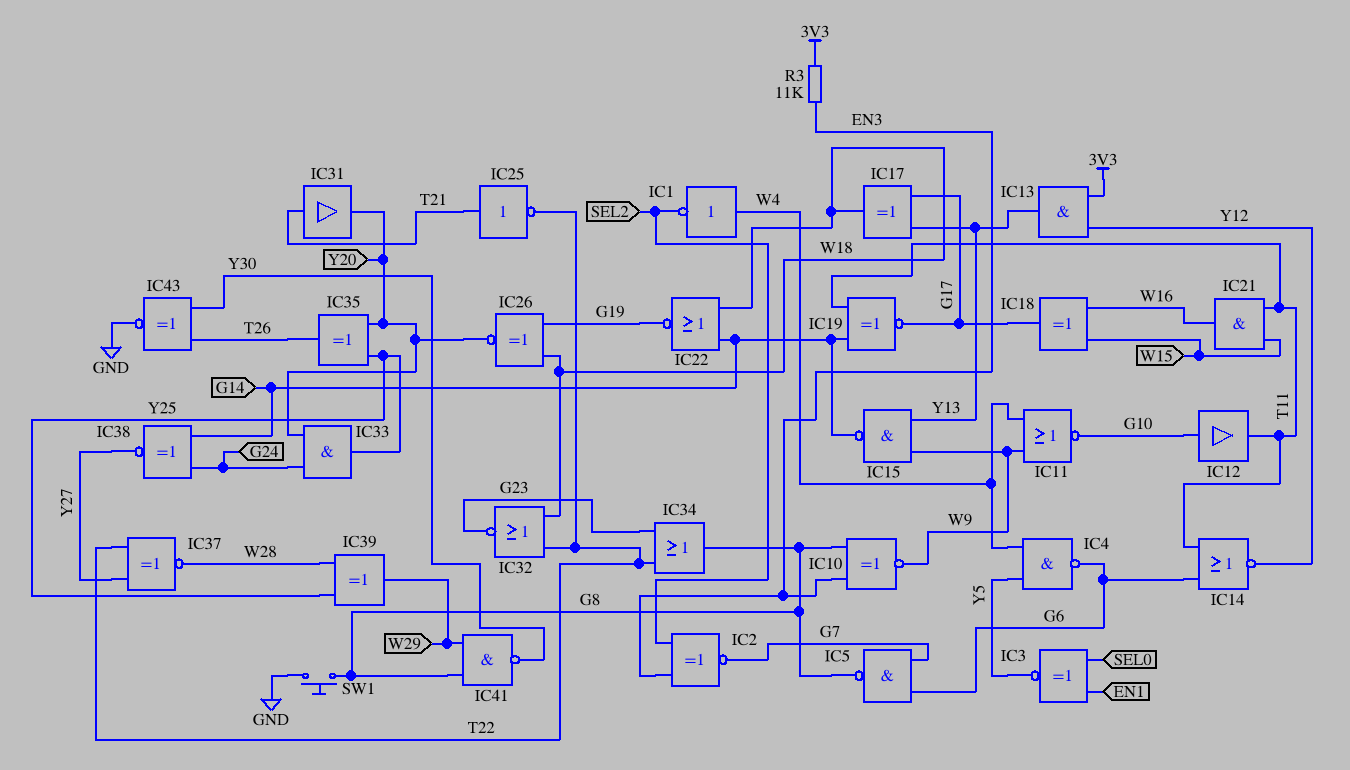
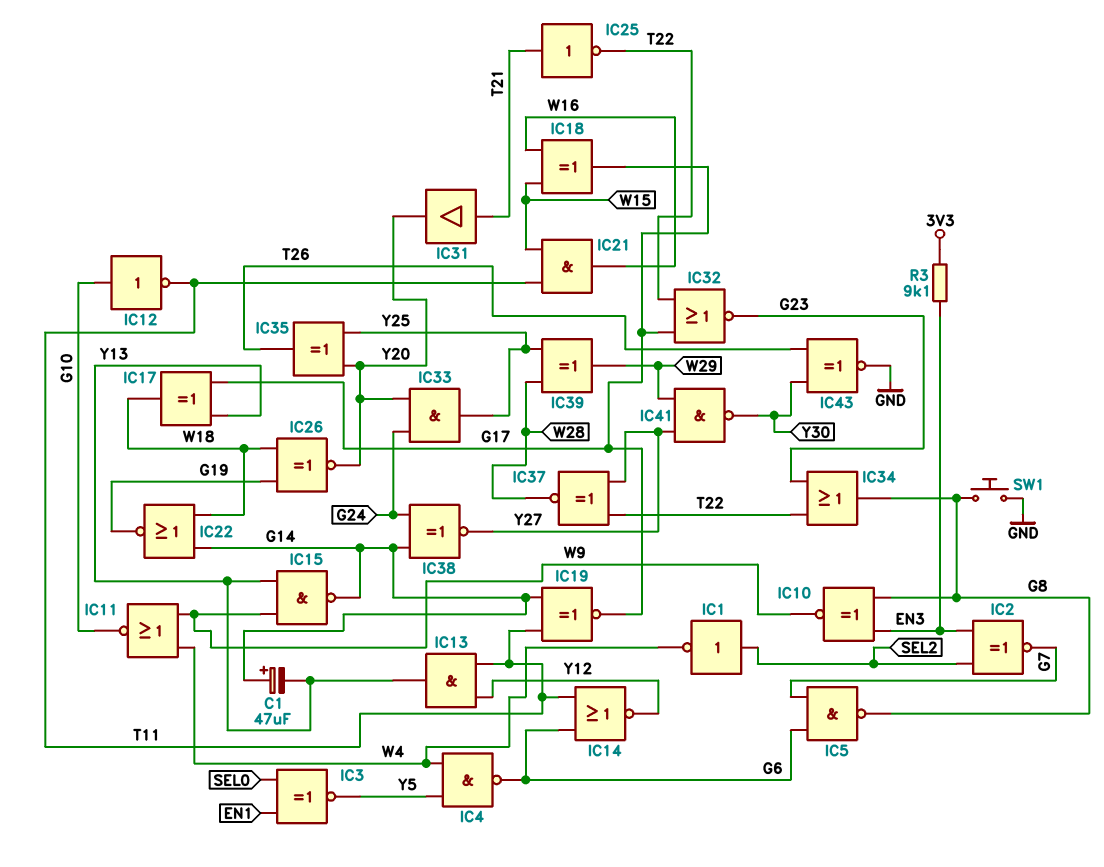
C1: none -> 47uF (plus G14, minus Y13)
IC1: NOT (in W4, out SEL2) -> NOT (in SEL2, out W4)
IC12: buffer (in G10, out T11) -> NOT (in G10, out T11)
IC13: AND (in 3V3, in Y12, out Y13) -> AND (in T11, in Y12, out Y13)
IC32: NOR (in T22, in W18, out G23) -> NOR (in G17, in T22, out G23)
IC41: NAND (in G8, in W29, out Y30) -> NAND (in W29, in Y27, out Y30)
R3: 11k (3V3, EN3) -> 9.1k (3V3, EN3)

